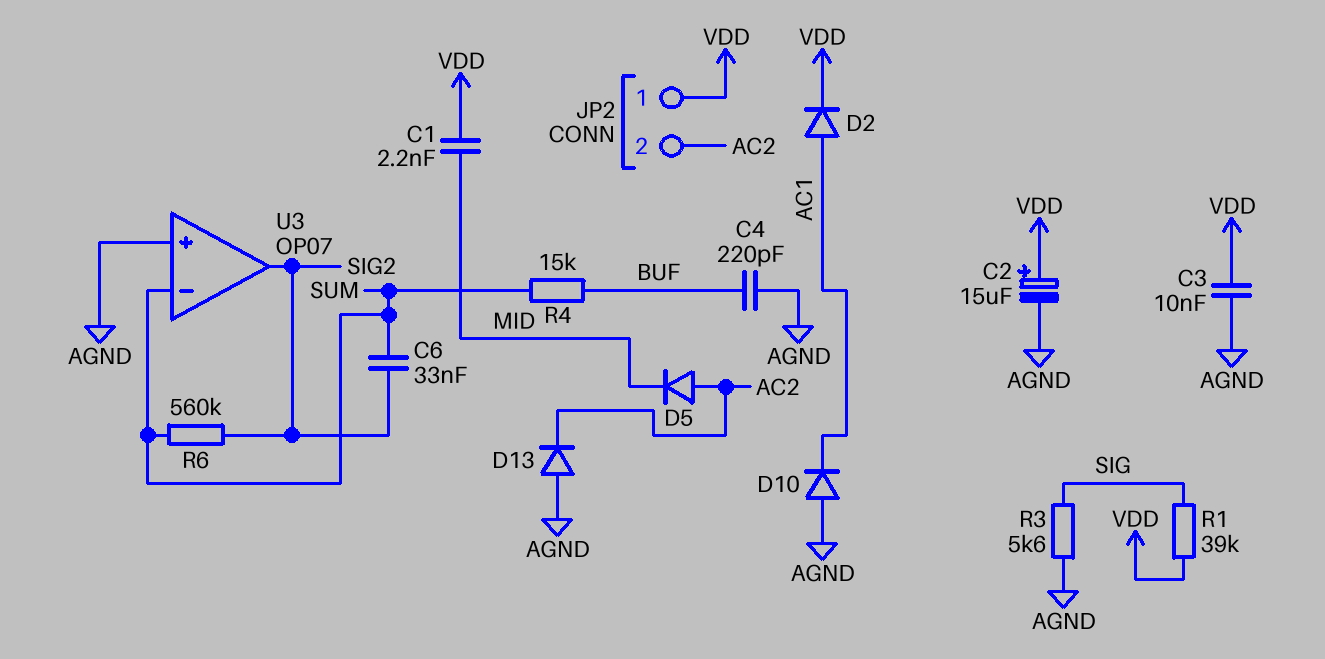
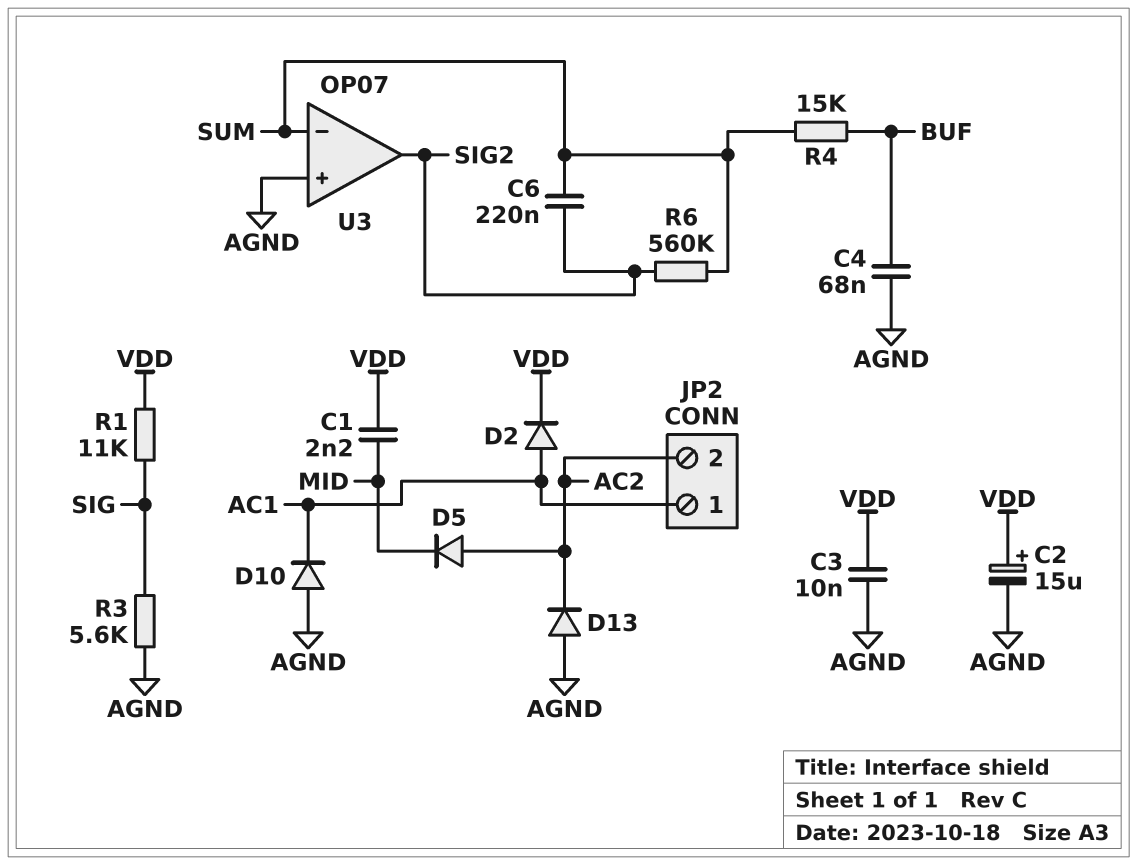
C4: 220pF (AGND, BUF) -> 68nF (AGND, BUF)
C6: 33nF (SIG2, SUM) -> 220nF (SIG2, SUM)
JP2 pin 1: VDD -> AC1
R1: 39k (SIG, VDD) -> 11k (SIG, VDD)

